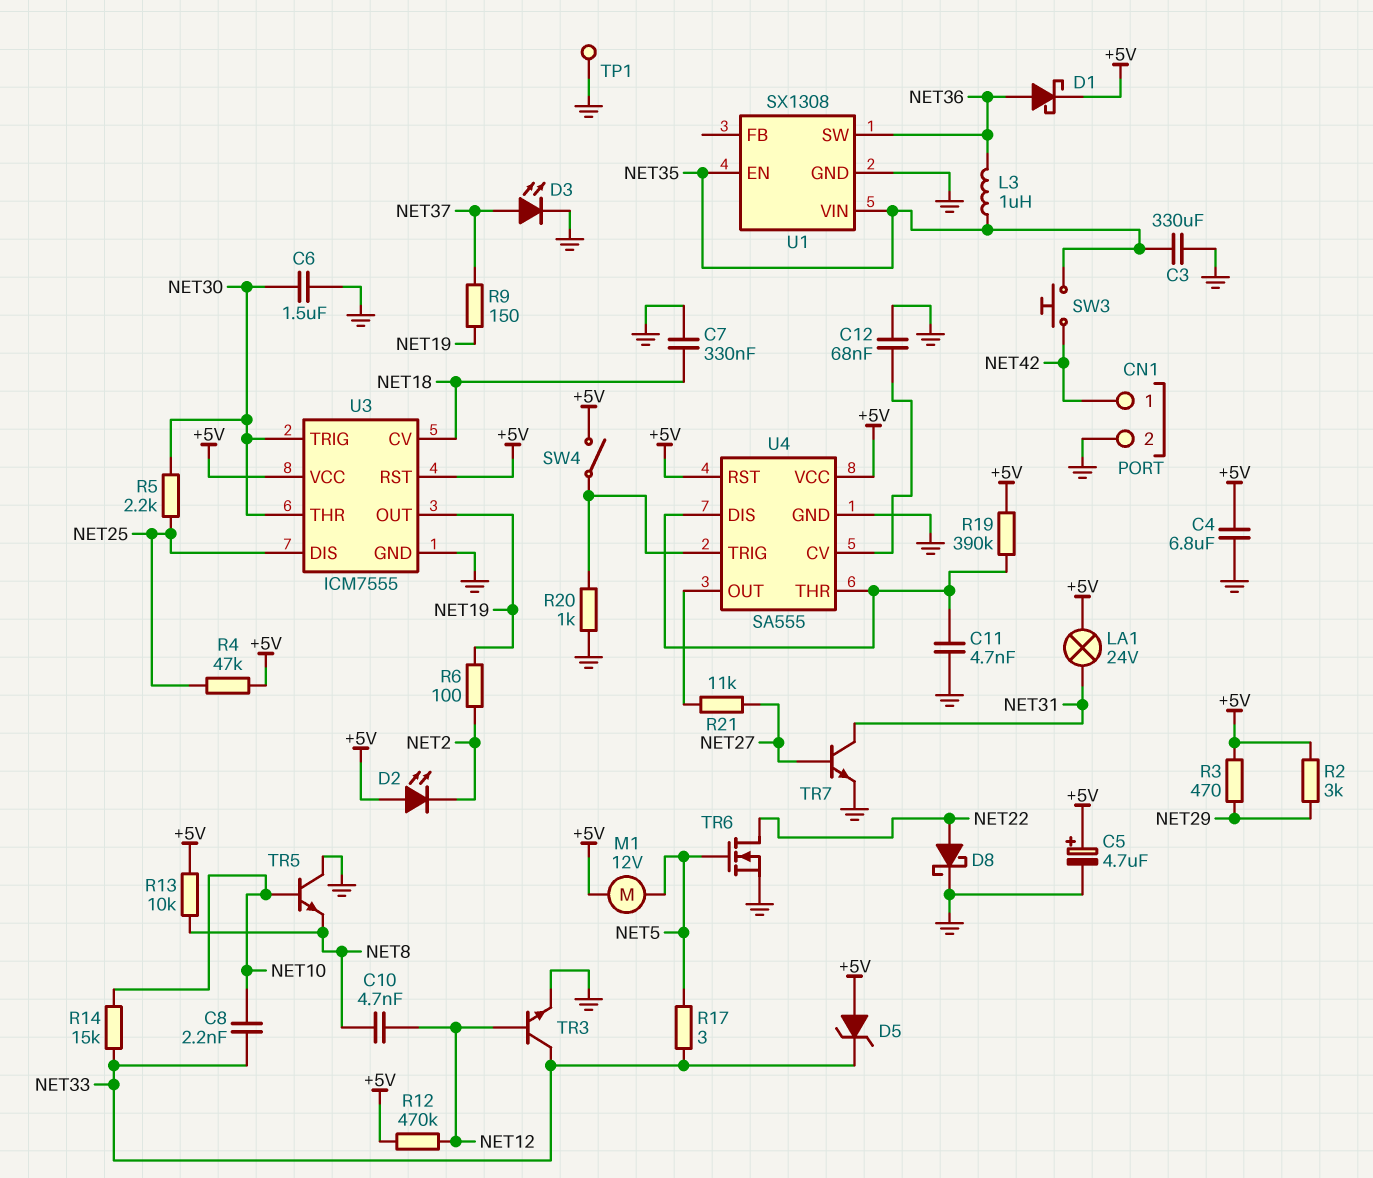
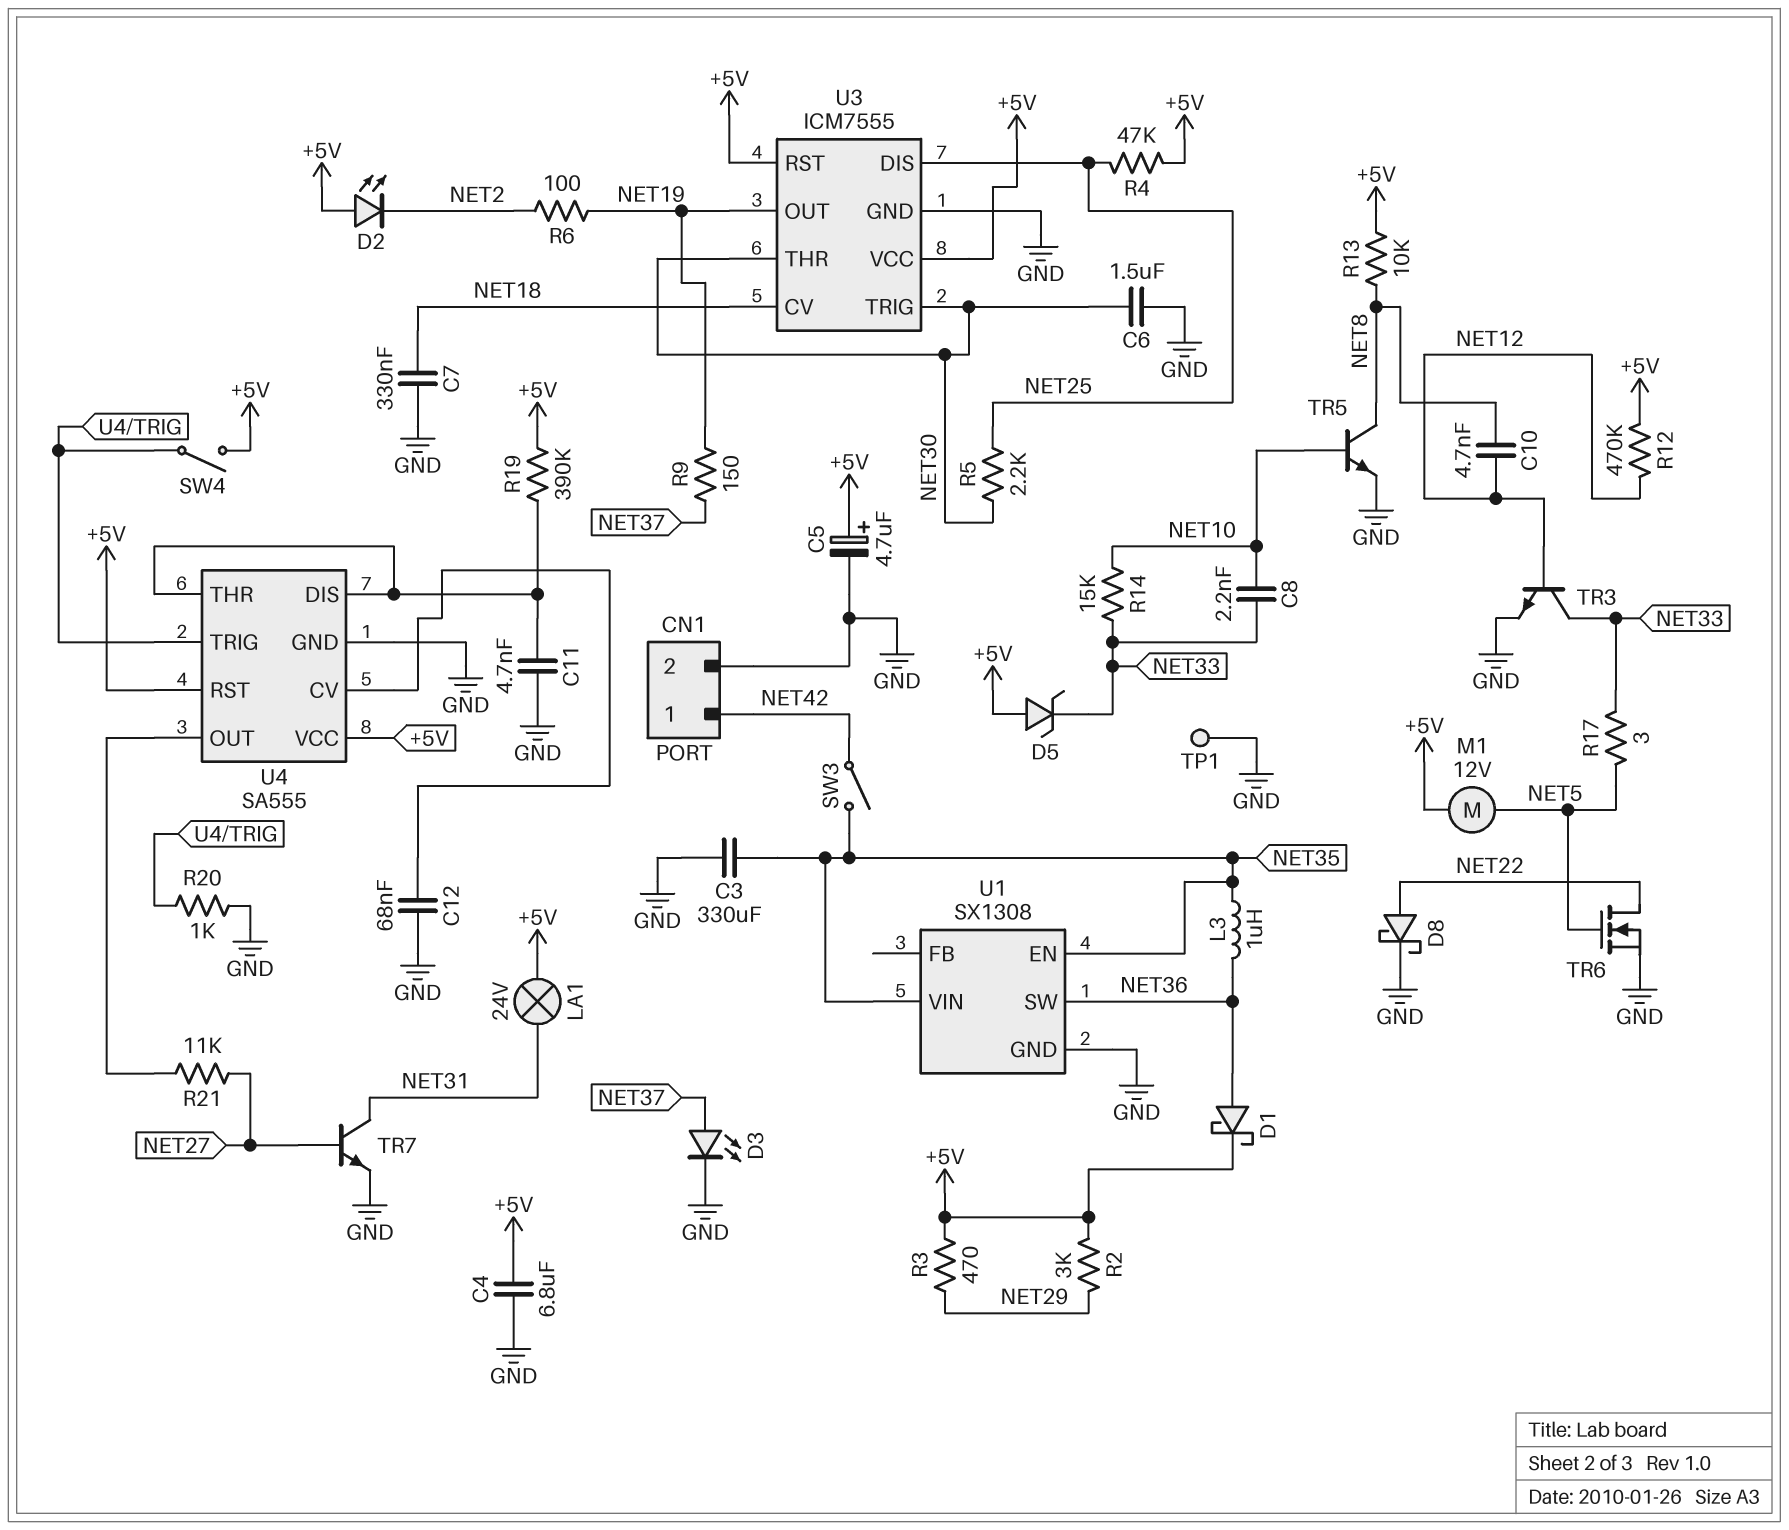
SW3: button (NET35, NET42) -> switch (NET35, NET42)
TR5: NPN (B NET10, C GND, E NET8) -> NPN (B NET10, C NET8, E GND)

